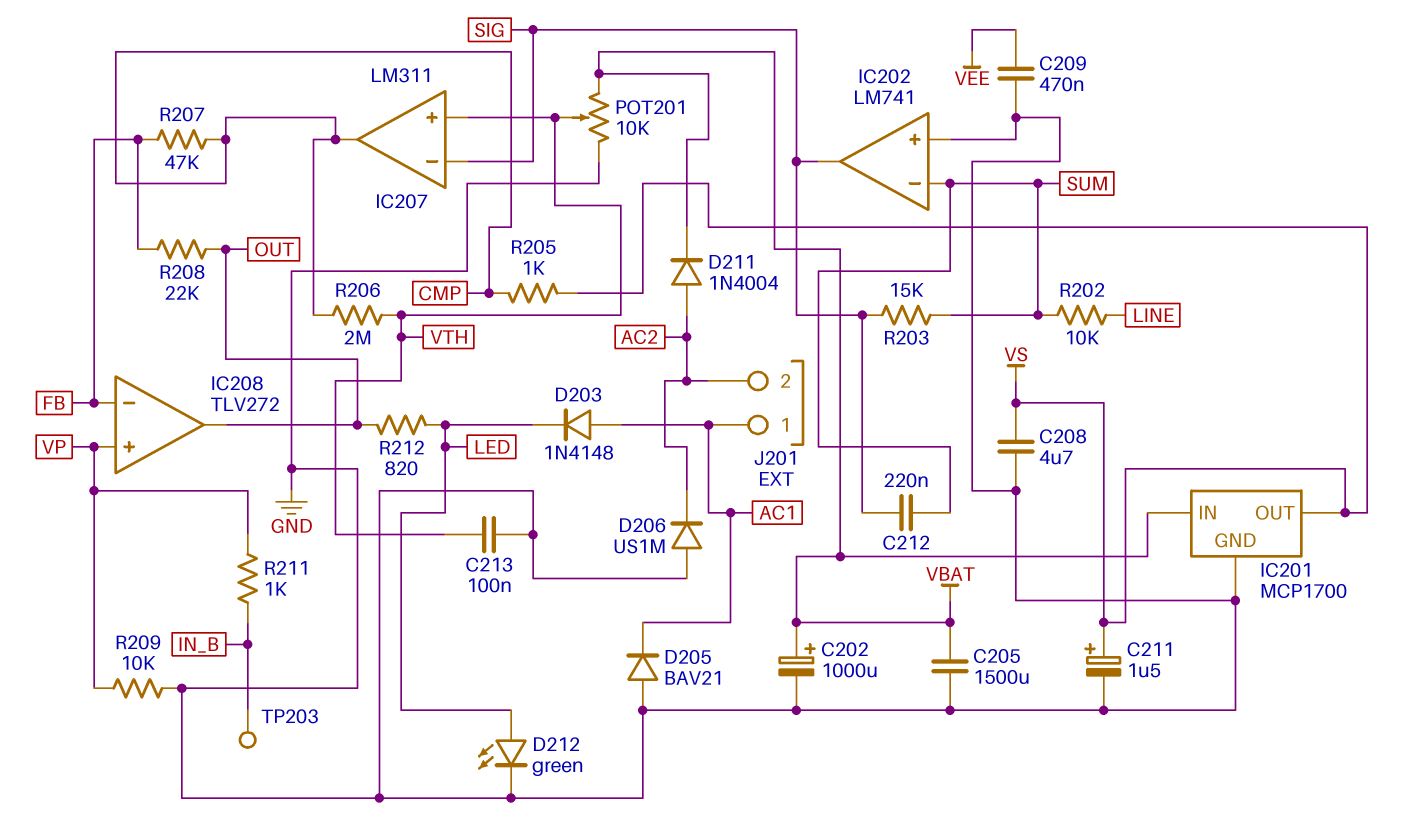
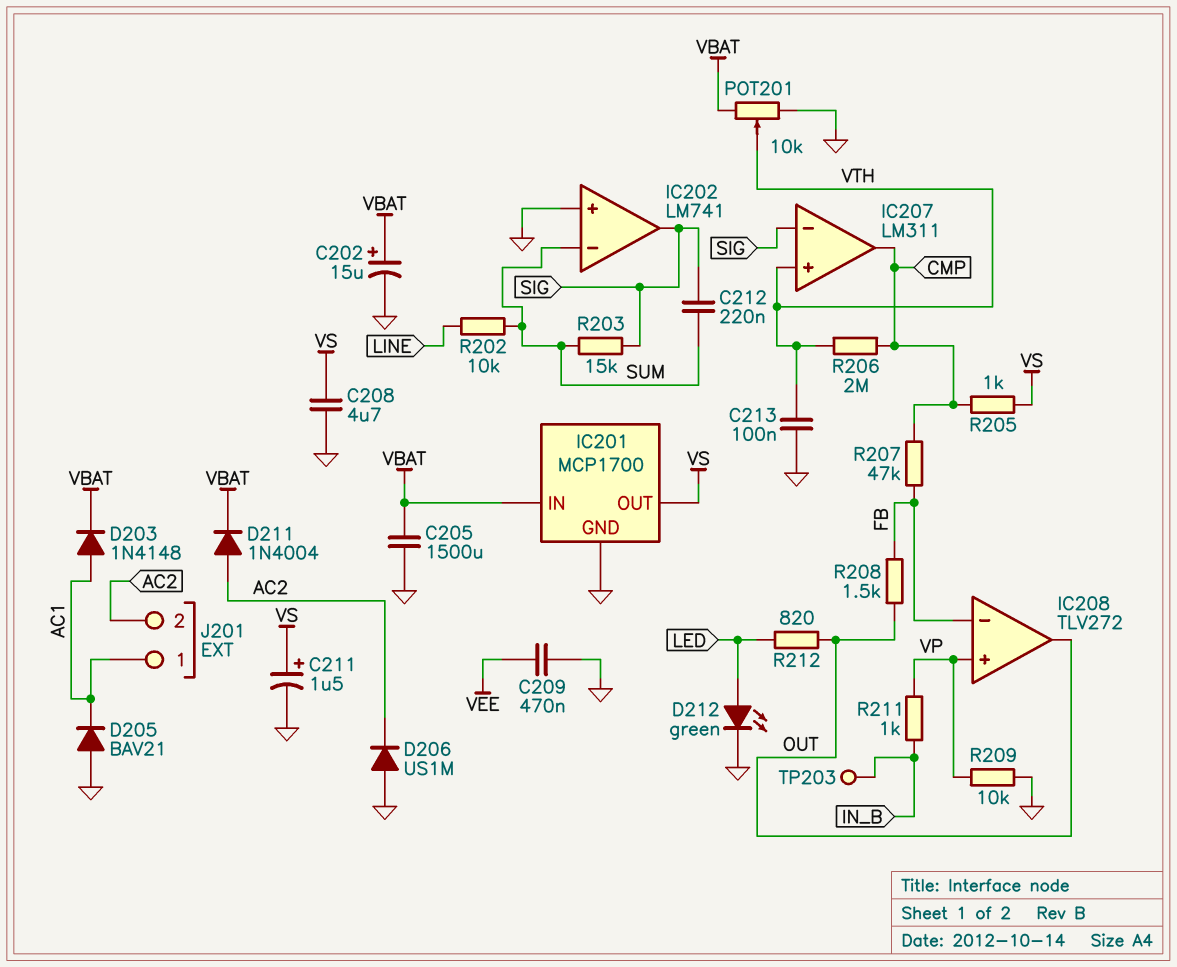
C202: 1000uF (plus VBAT, minus GND) -> 15uF (plus VBAT, minus GND)
D203: diode 1N4148 (A AC1, K LED) -> diode 1N4148 (A AC1, K VBAT)
R208: 22k (FB, OUT) -> 1.5k (FB, OUT)

